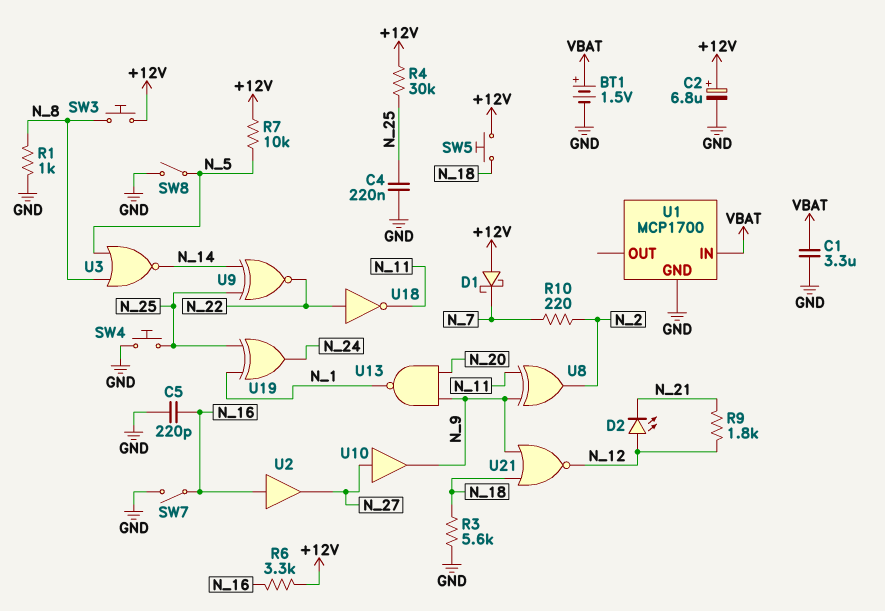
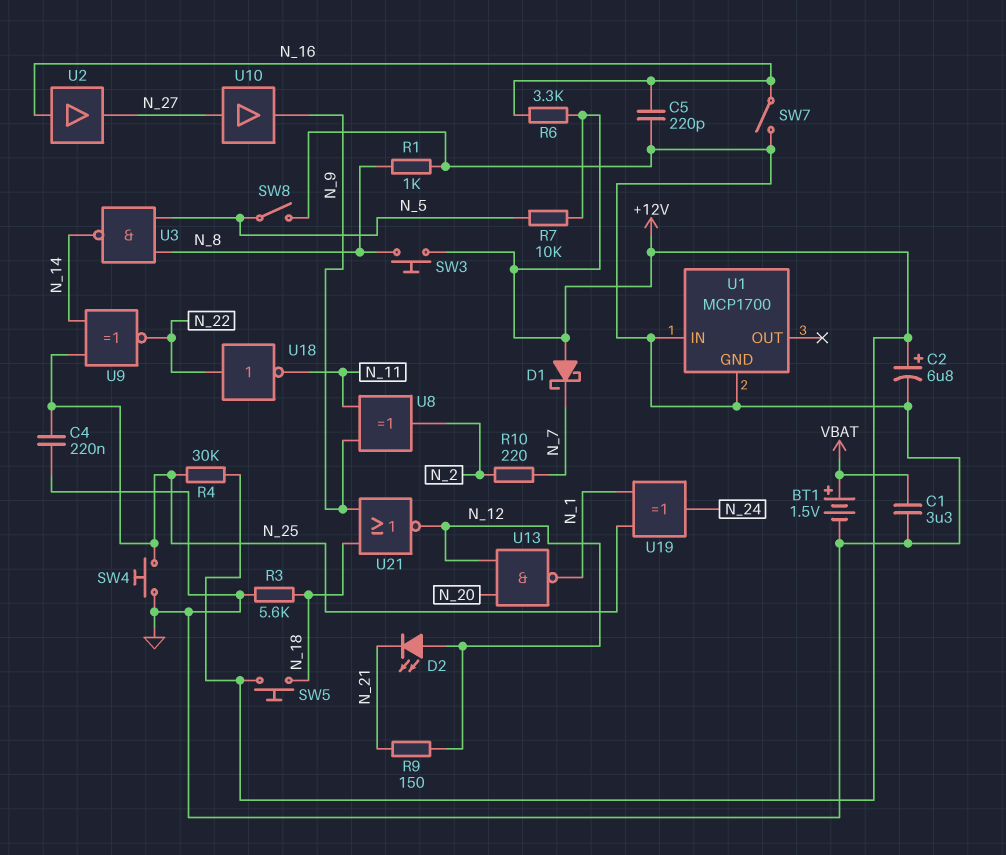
R9: 1.8k (N_12, N_21) -> 150 (N_12, N_21)
U1 pin IN: VBAT -> GND
U3: NOR (in N_5, in N_8, out N_14) -> NAND (in N_5, in N_8, out N_14)
U13: NAND (in N_9, in N_20, out N_1) -> NAND (in N_12, in N_20, out N_1)

